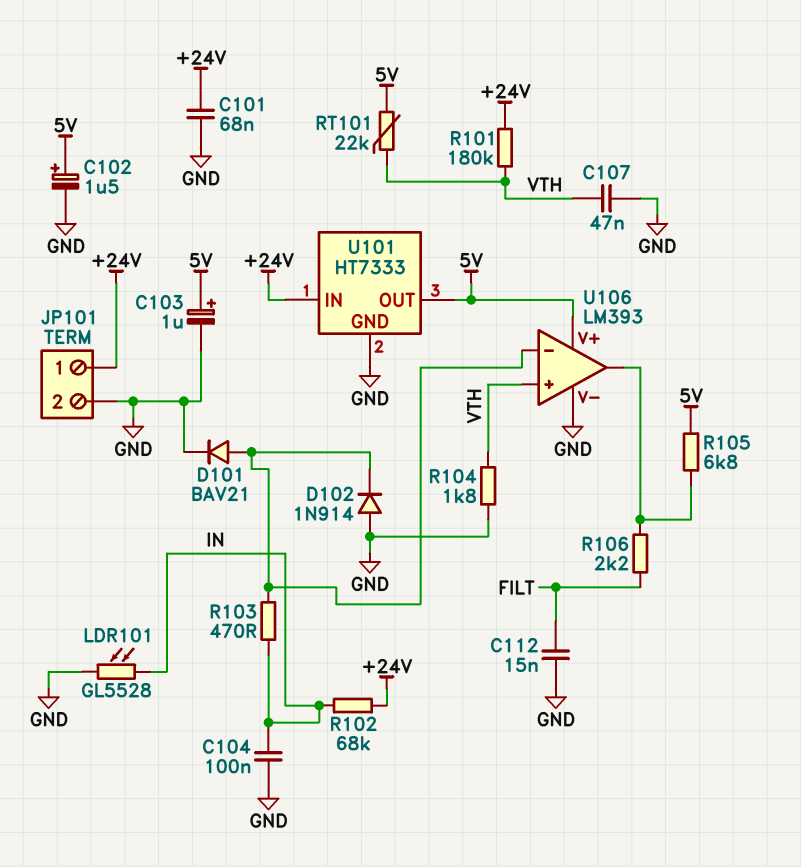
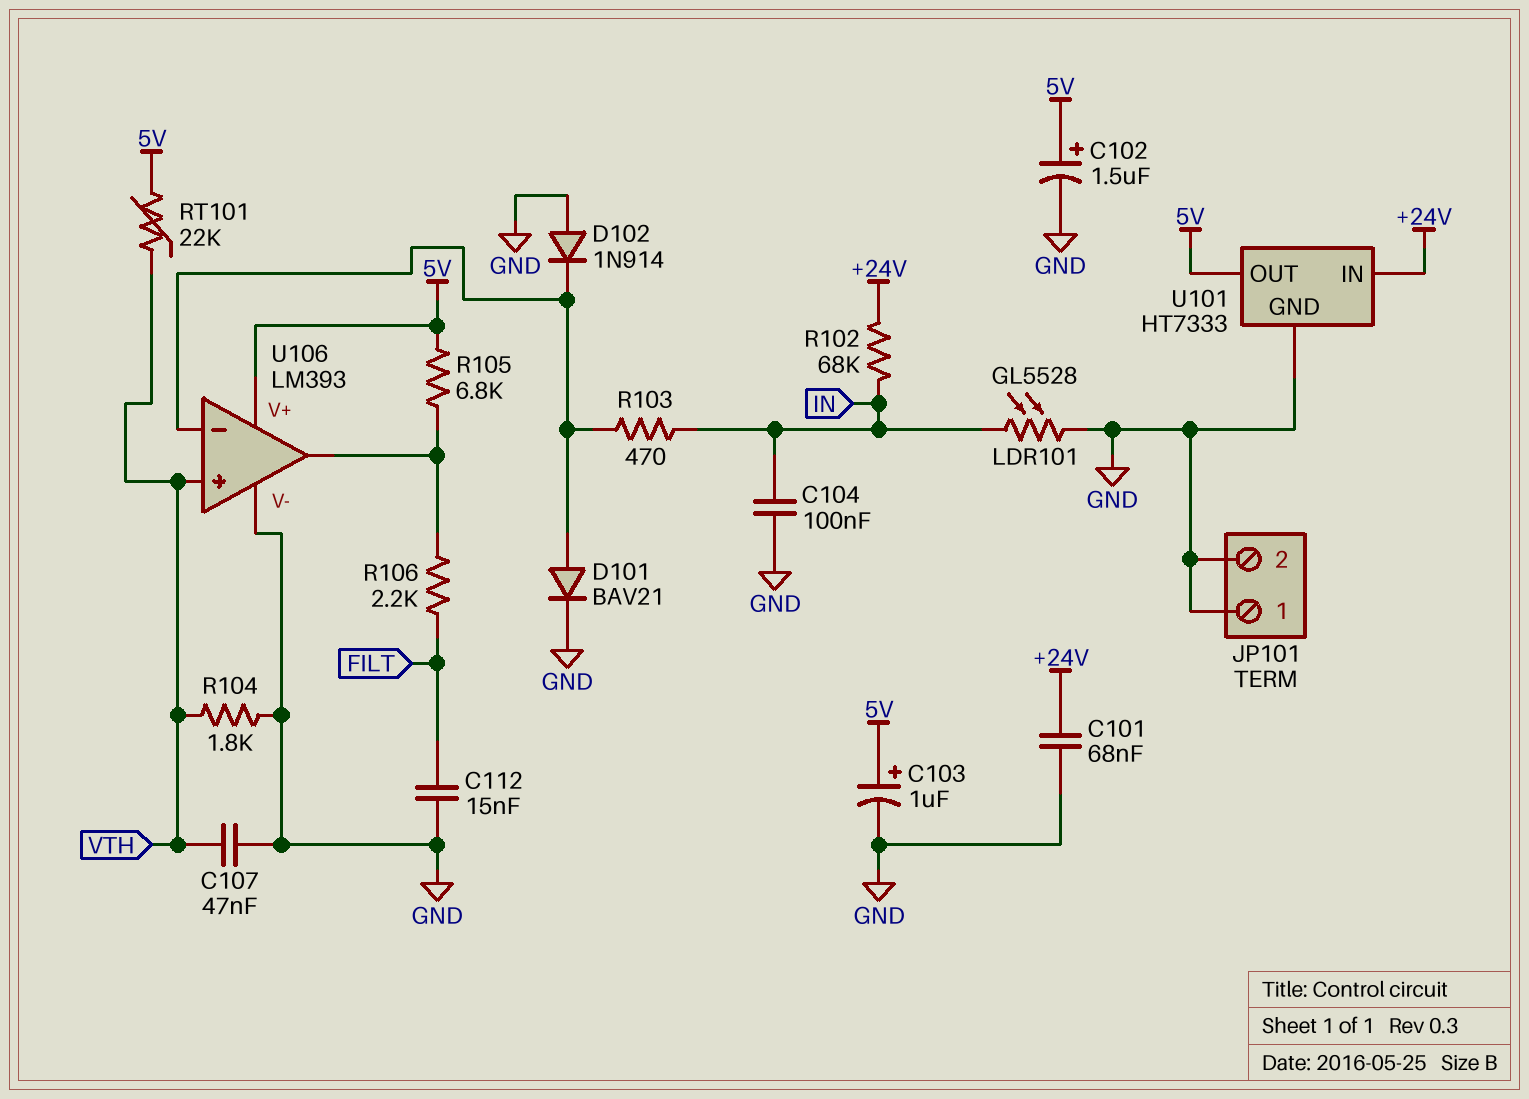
JP101 pin 1: +24V -> GND
R101: 180k (+24V, VTH) -> none

